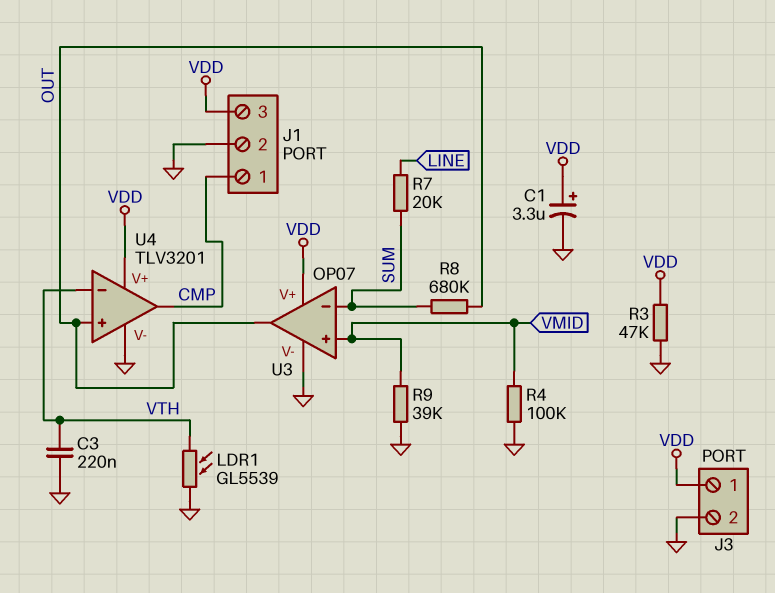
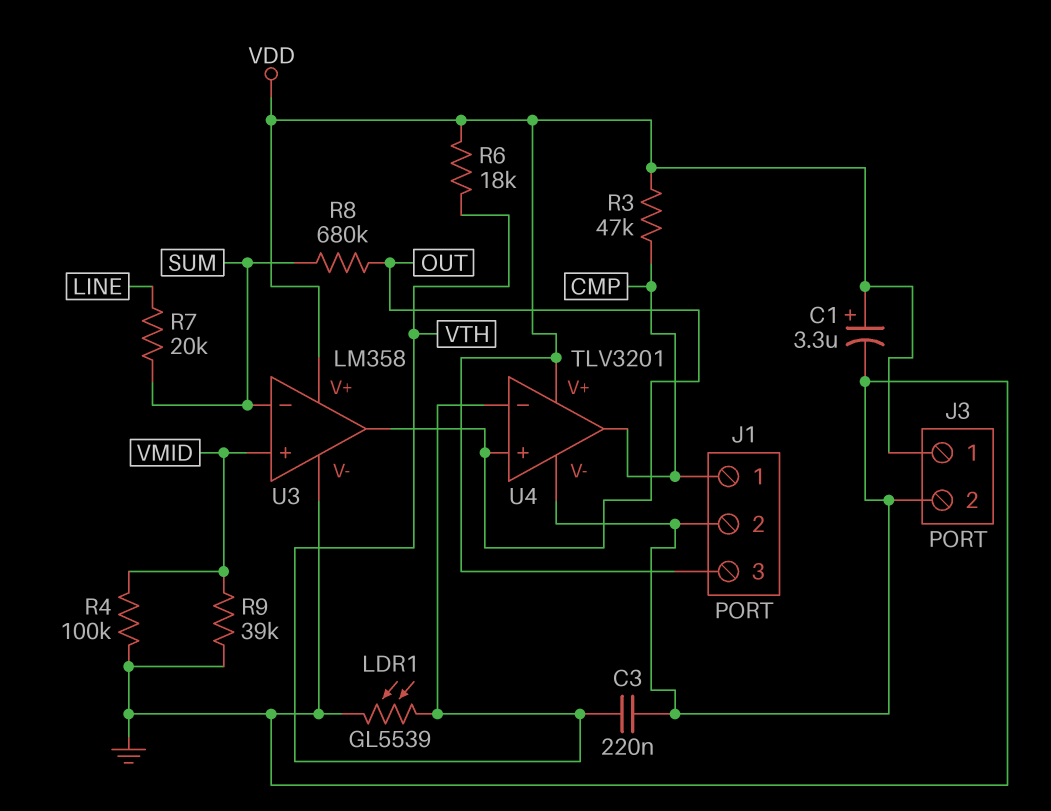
R3: 47k (GND, VDD) -> 47k (CMP, VDD)
R6: none -> 18k (VDD, VTH)
U3: OP07 -> LM358

